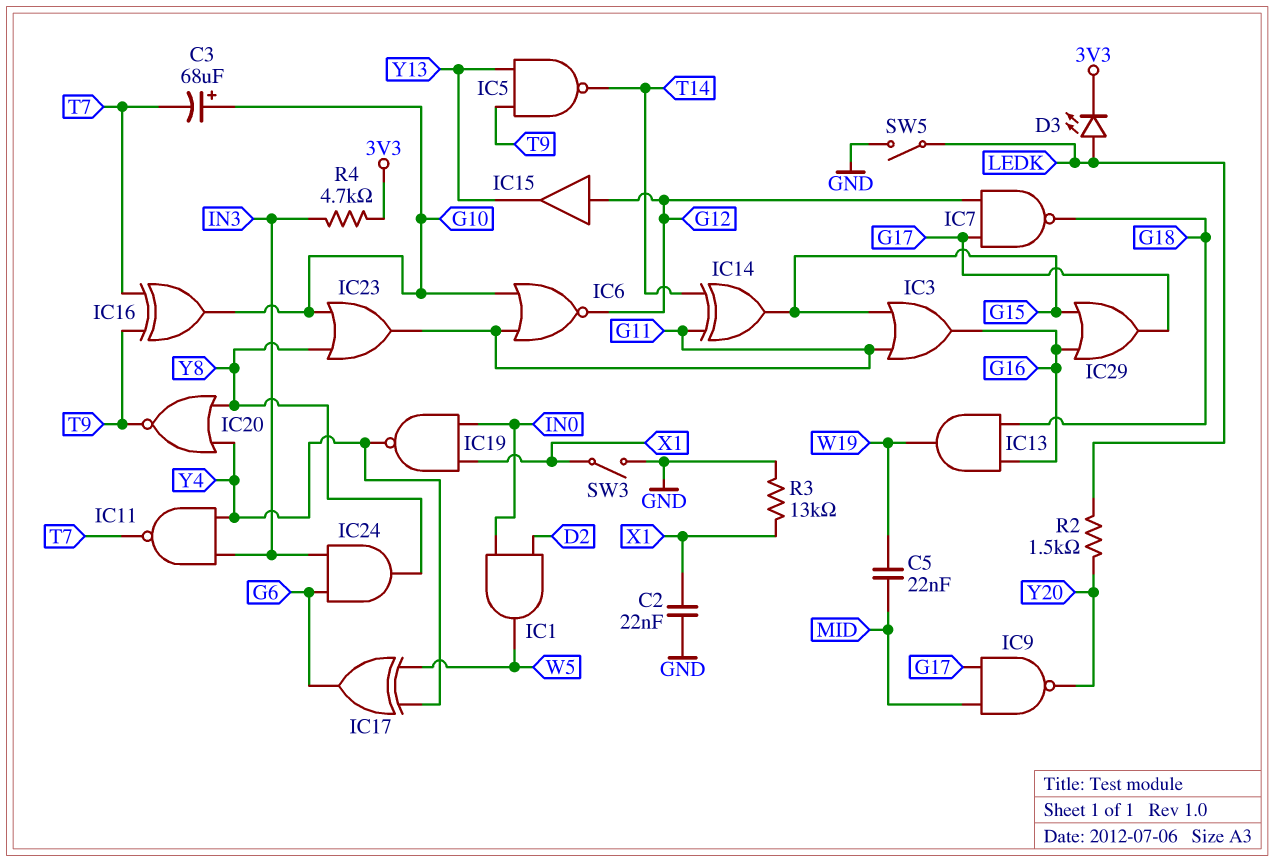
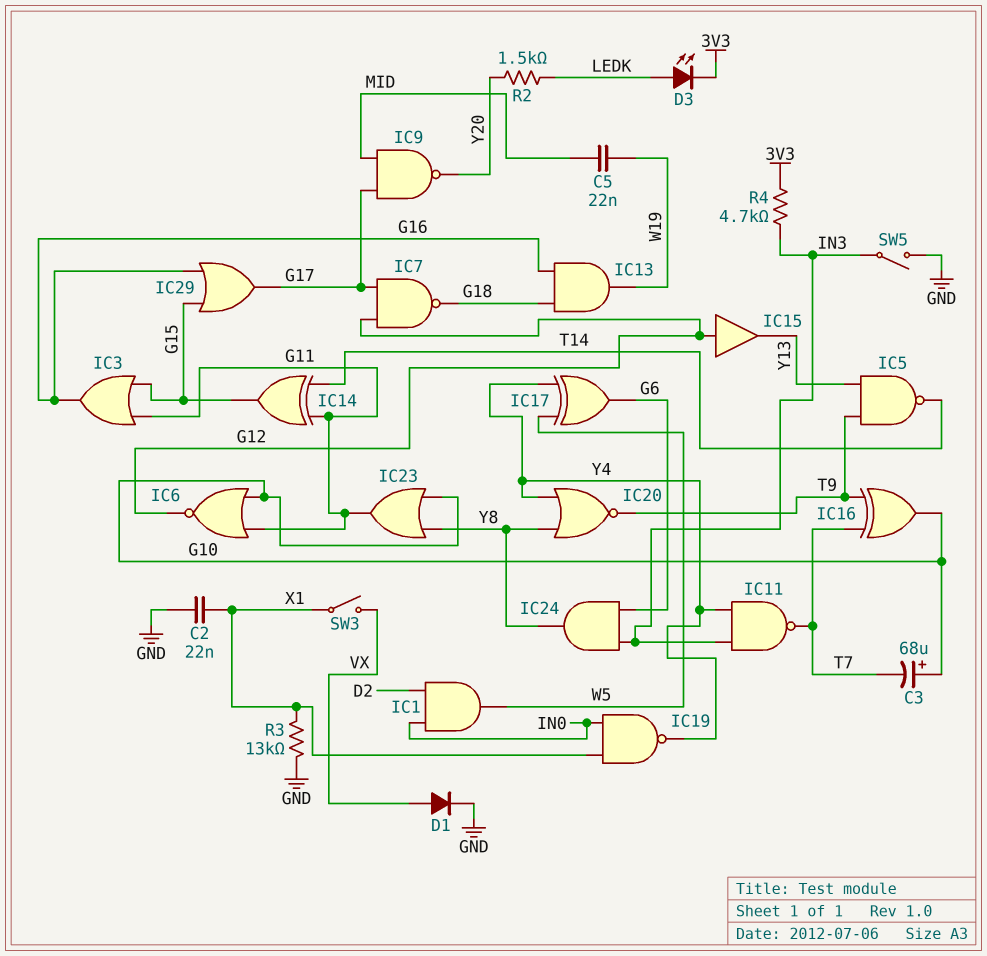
D1: none -> diode (A VX, K GND)
SW3: switch (GND, X1) -> switch (VX, X1)
SW5: switch (GND, LEDK) -> switch (GND, IN3)

